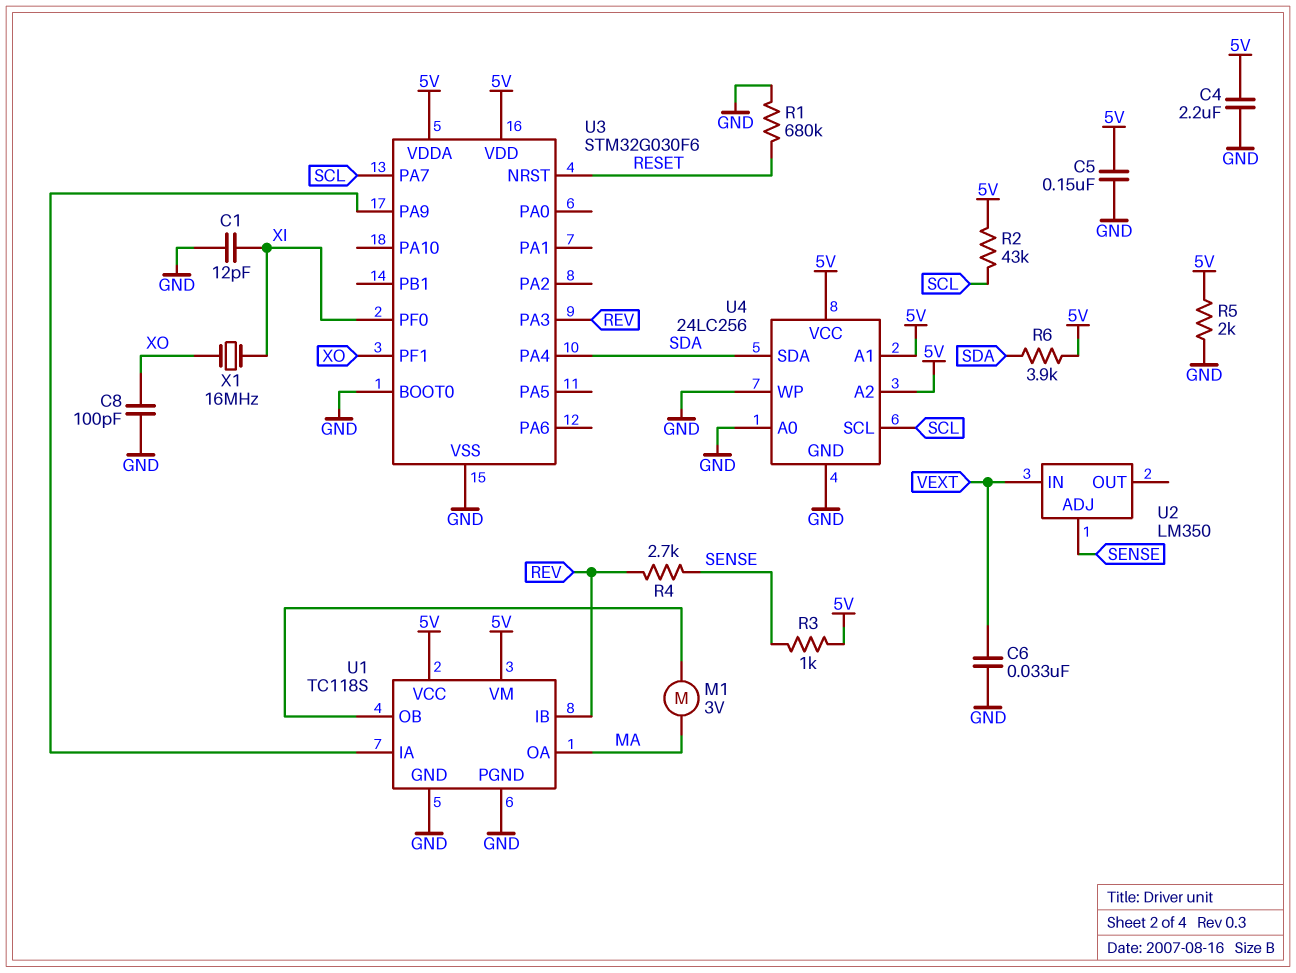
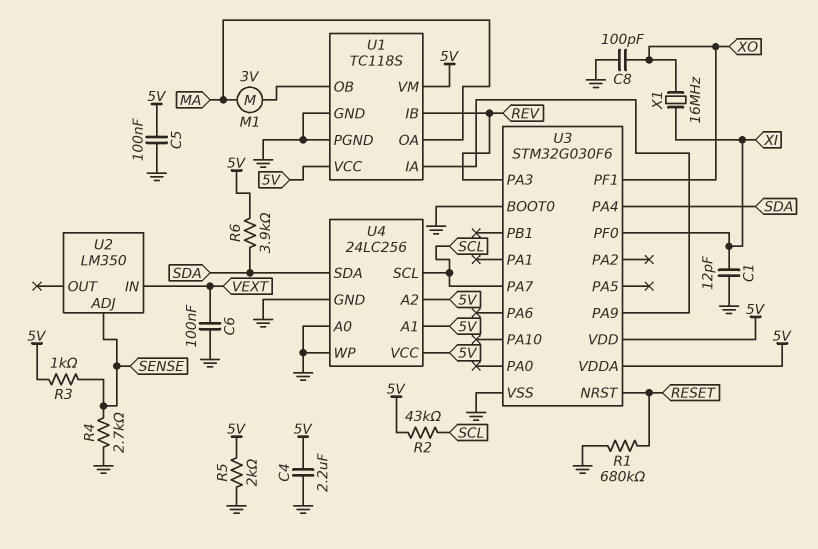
C5: 150nF (5V, GND) -> 100nF (5V, GND)
C6: 33nF (GND, VEXT) -> 100nF (GND, VEXT)
R4: 2.7k (REV, SENSE) -> 2.7k (GND, SENSE)

